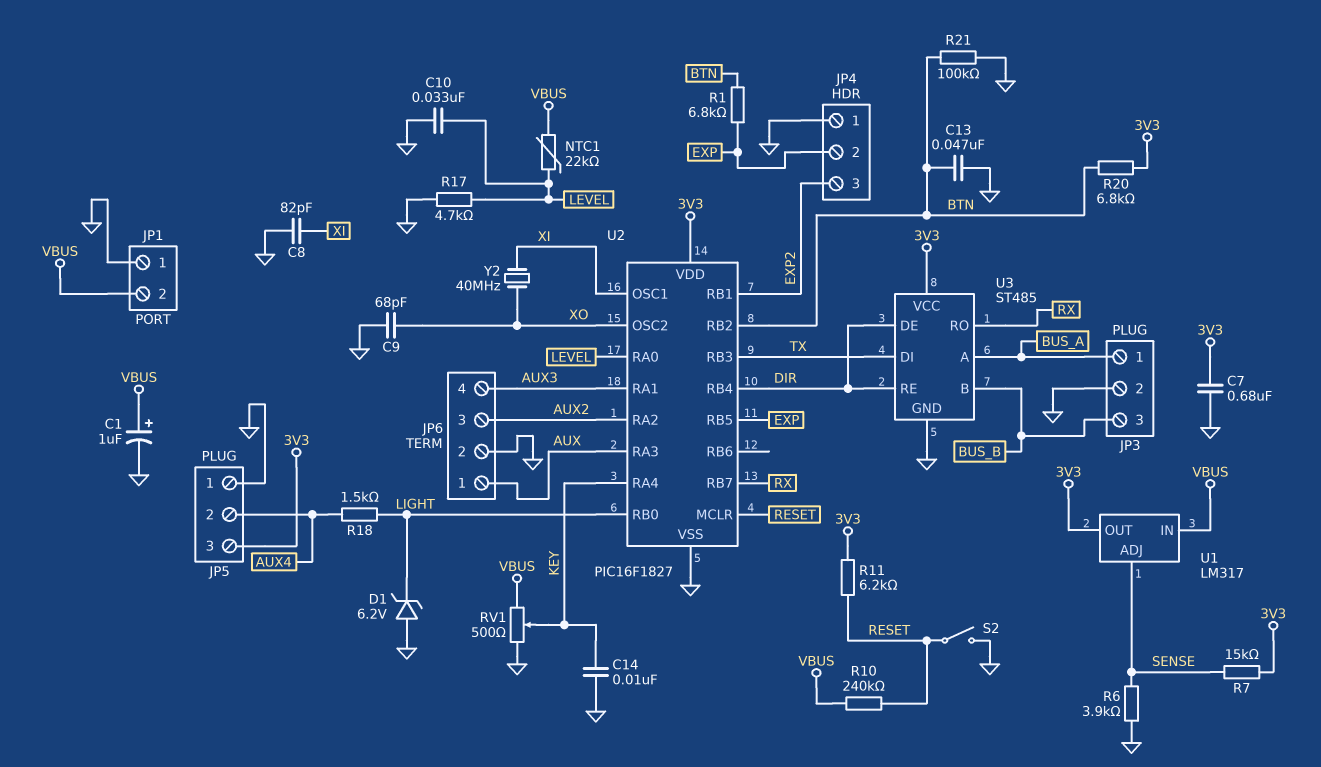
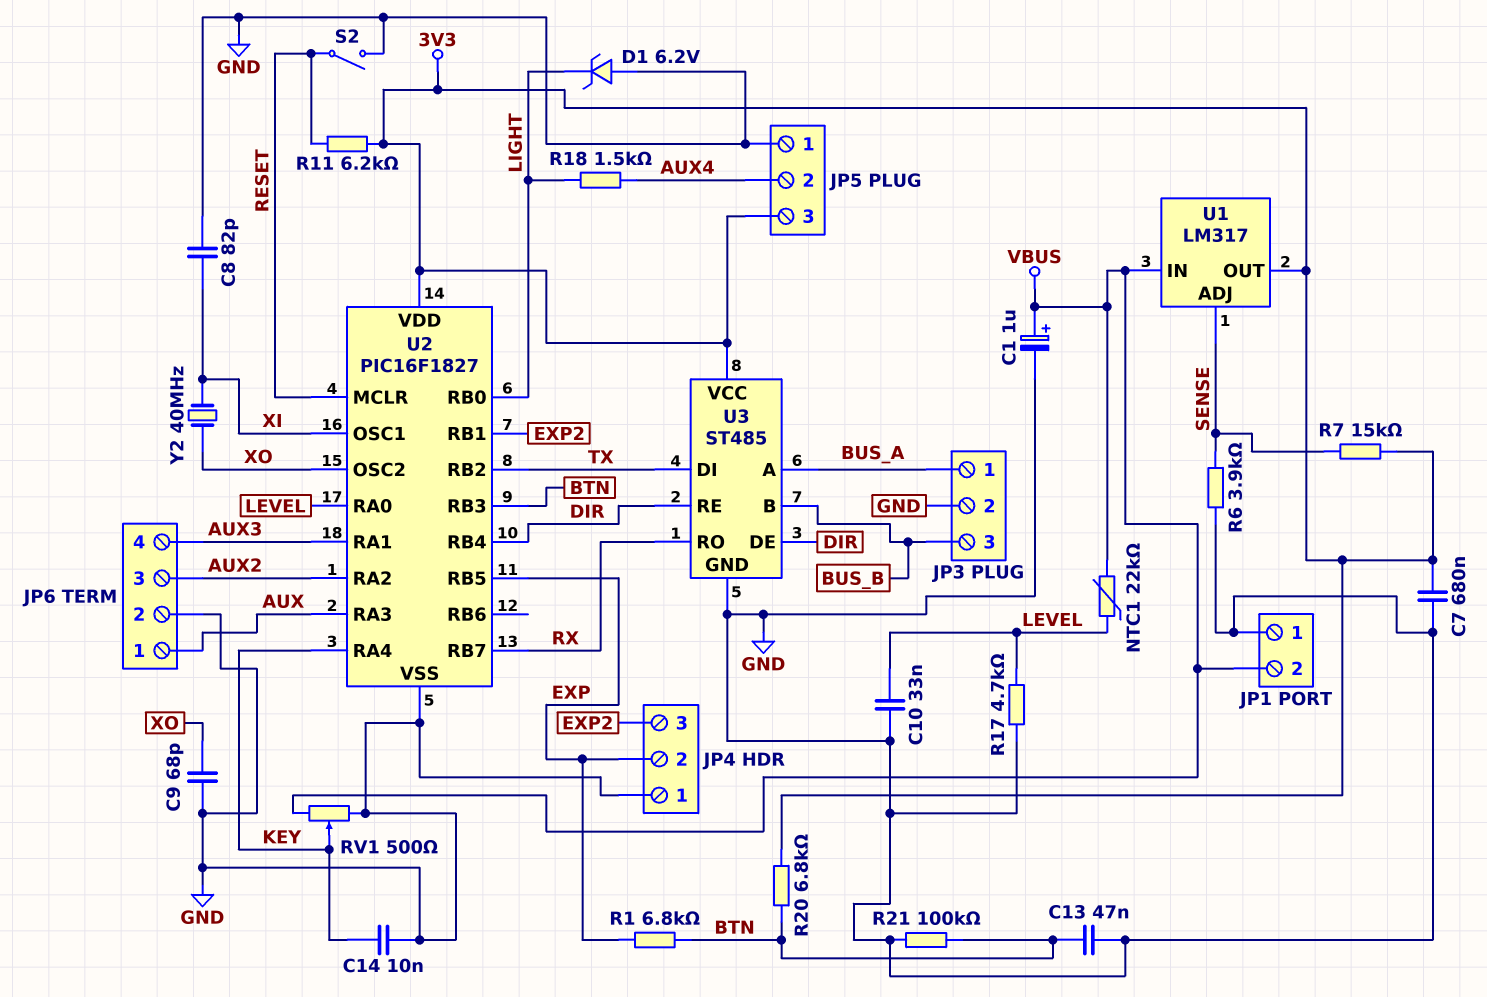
R10: 240k (RESET, VBUS) -> none
U2 pin RB2: BTN -> TX
U2 pin RB3: TX -> BTN

